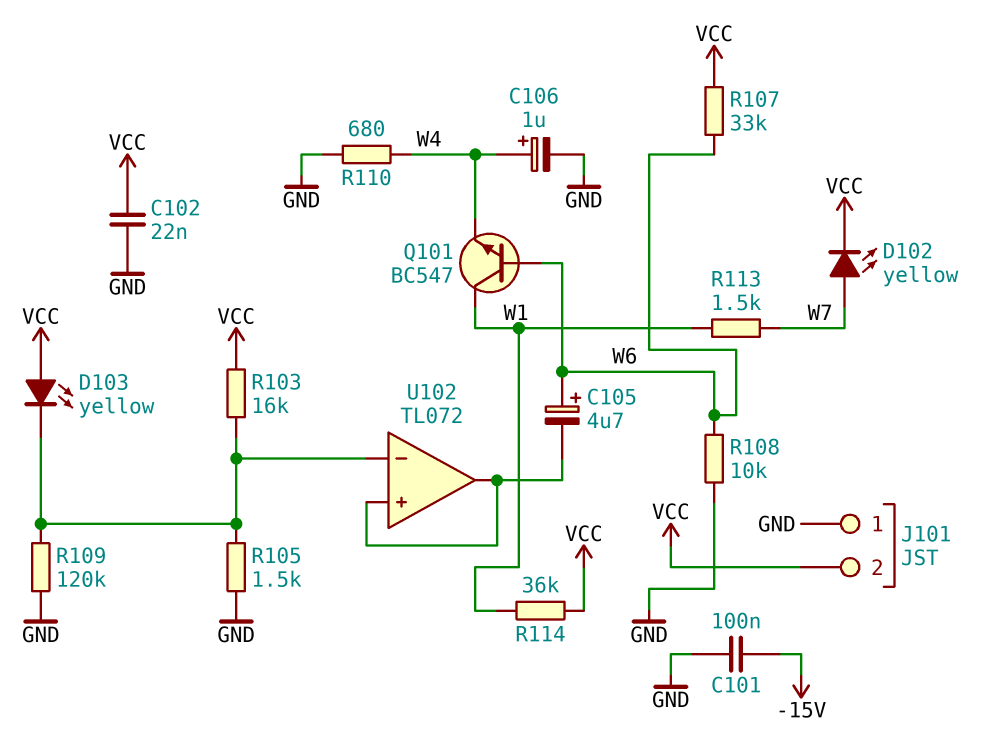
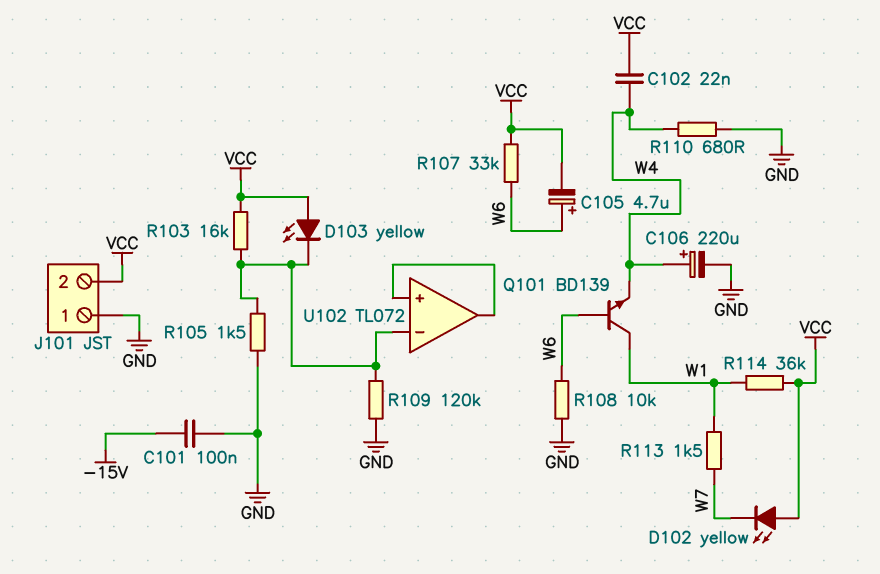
C102: 22nF (GND, VCC) -> 22nF (VCC, W4)
C105: 4.7uF (plus W6, minus U102/in+) -> 4.7uF (plus W6, minus VCC)
C106: 1uF (plus W4, minus GND) -> 220uF (plus W4, minus GND)
D102: LED yellow (A W7, K VCC) -> LED yellow (A VCC, K W7)
Q101: NPN BC547 (B W6, C W1, E W4) -> NPN BD139 (B W6, C W1, E W4)

